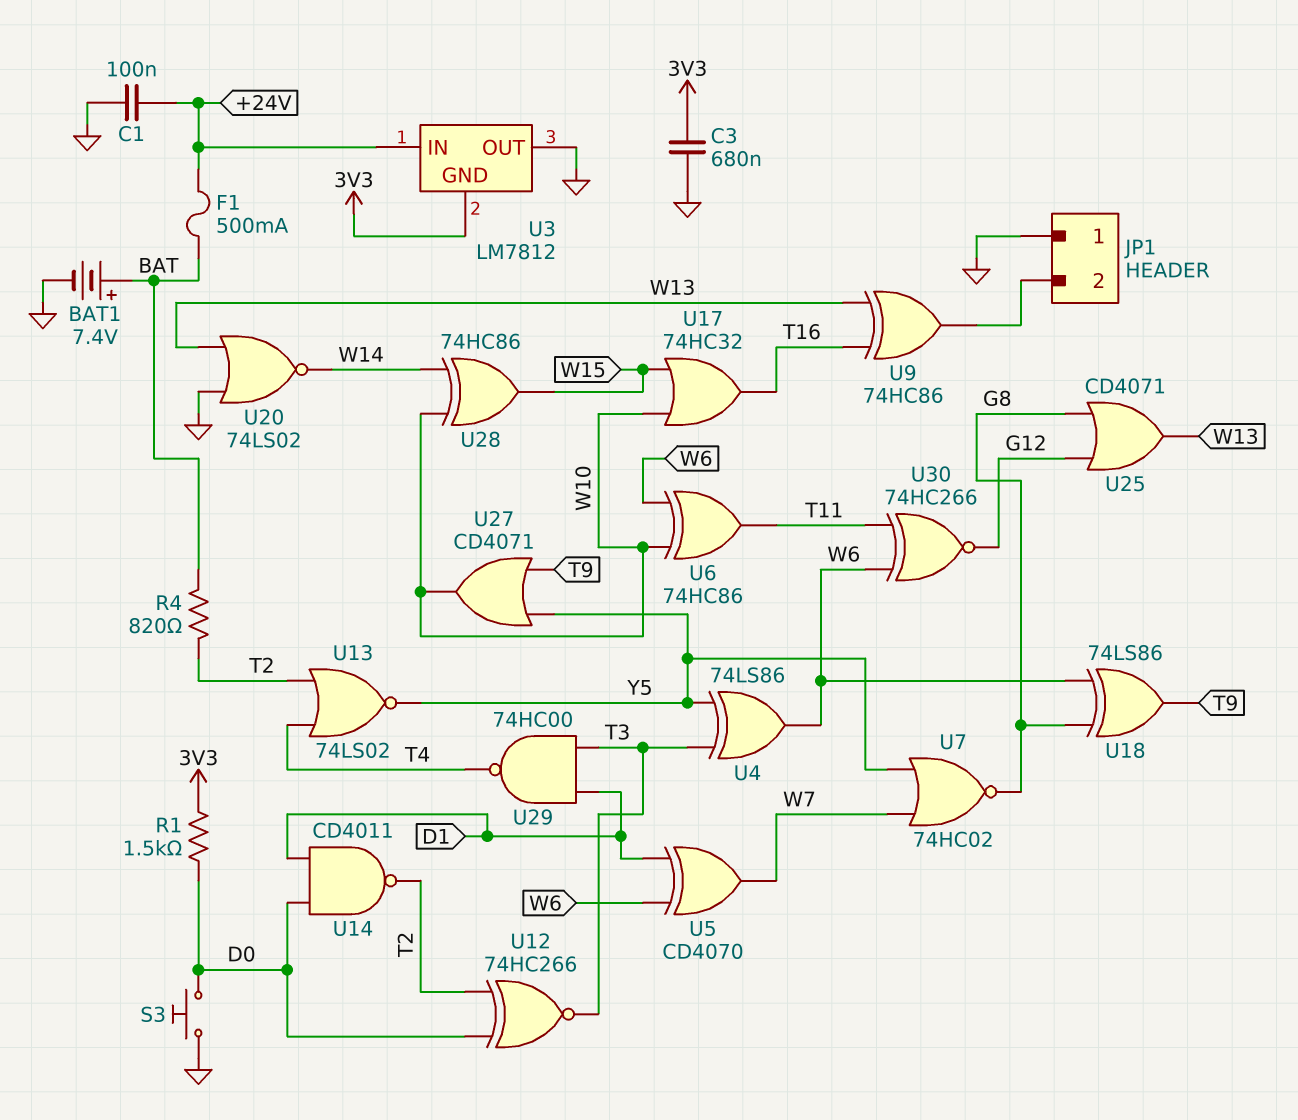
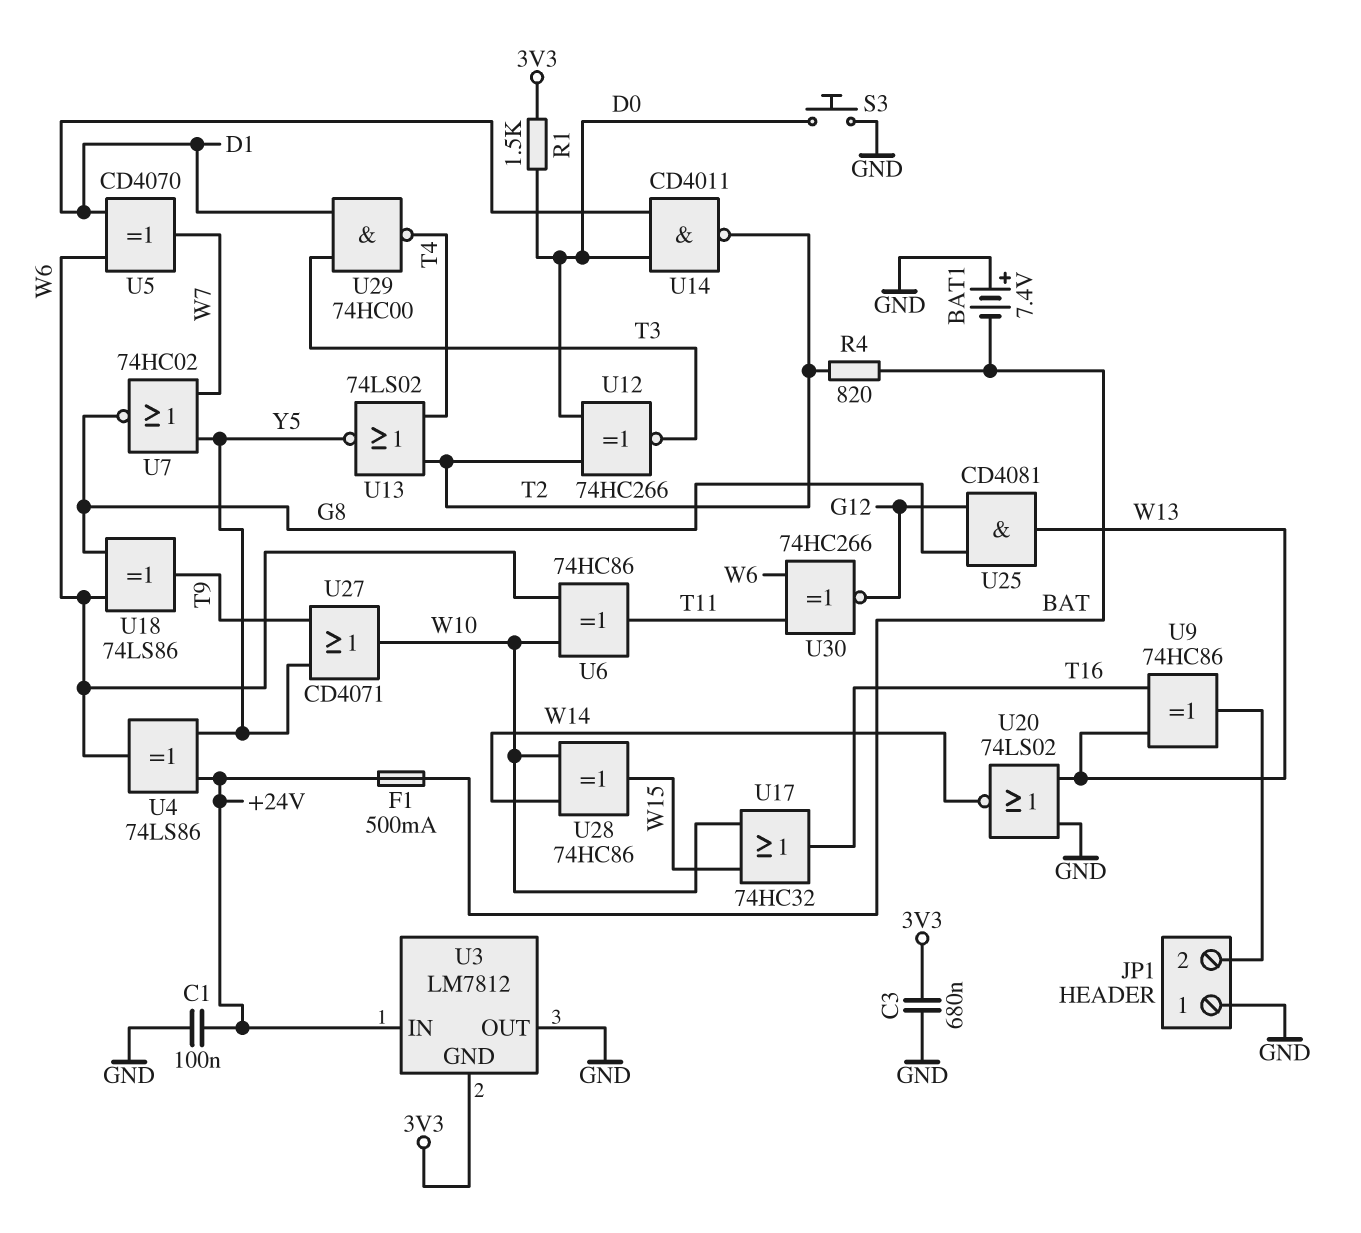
BAT1: 7.4V (plus BAT, minus GND) -> 7.4V (plus GND, minus BAT)
U4: XOR 74LS86 (in T3, in Y5, out W6) -> XOR 74LS86 (in +24V, in Y5, out W6)
U25: OR CD4071 (in G8, in G12, out W13) -> AND CD4081 (in G8, in G12, out W13)

